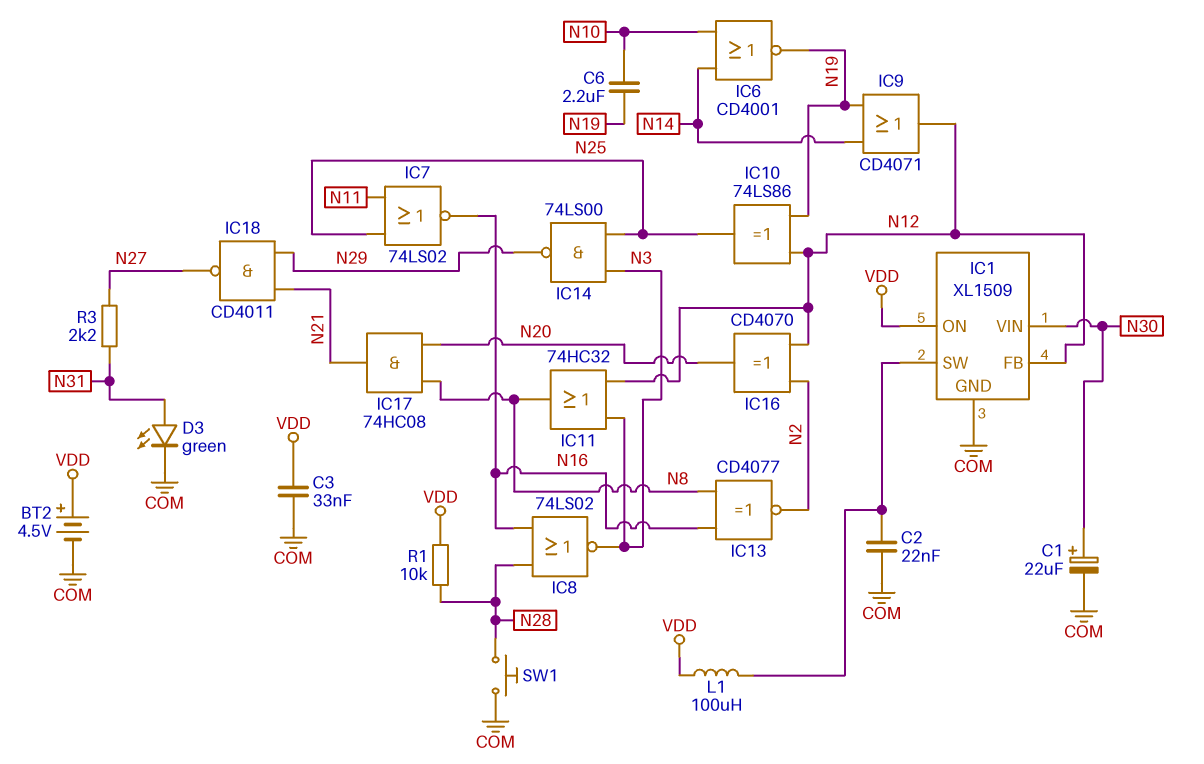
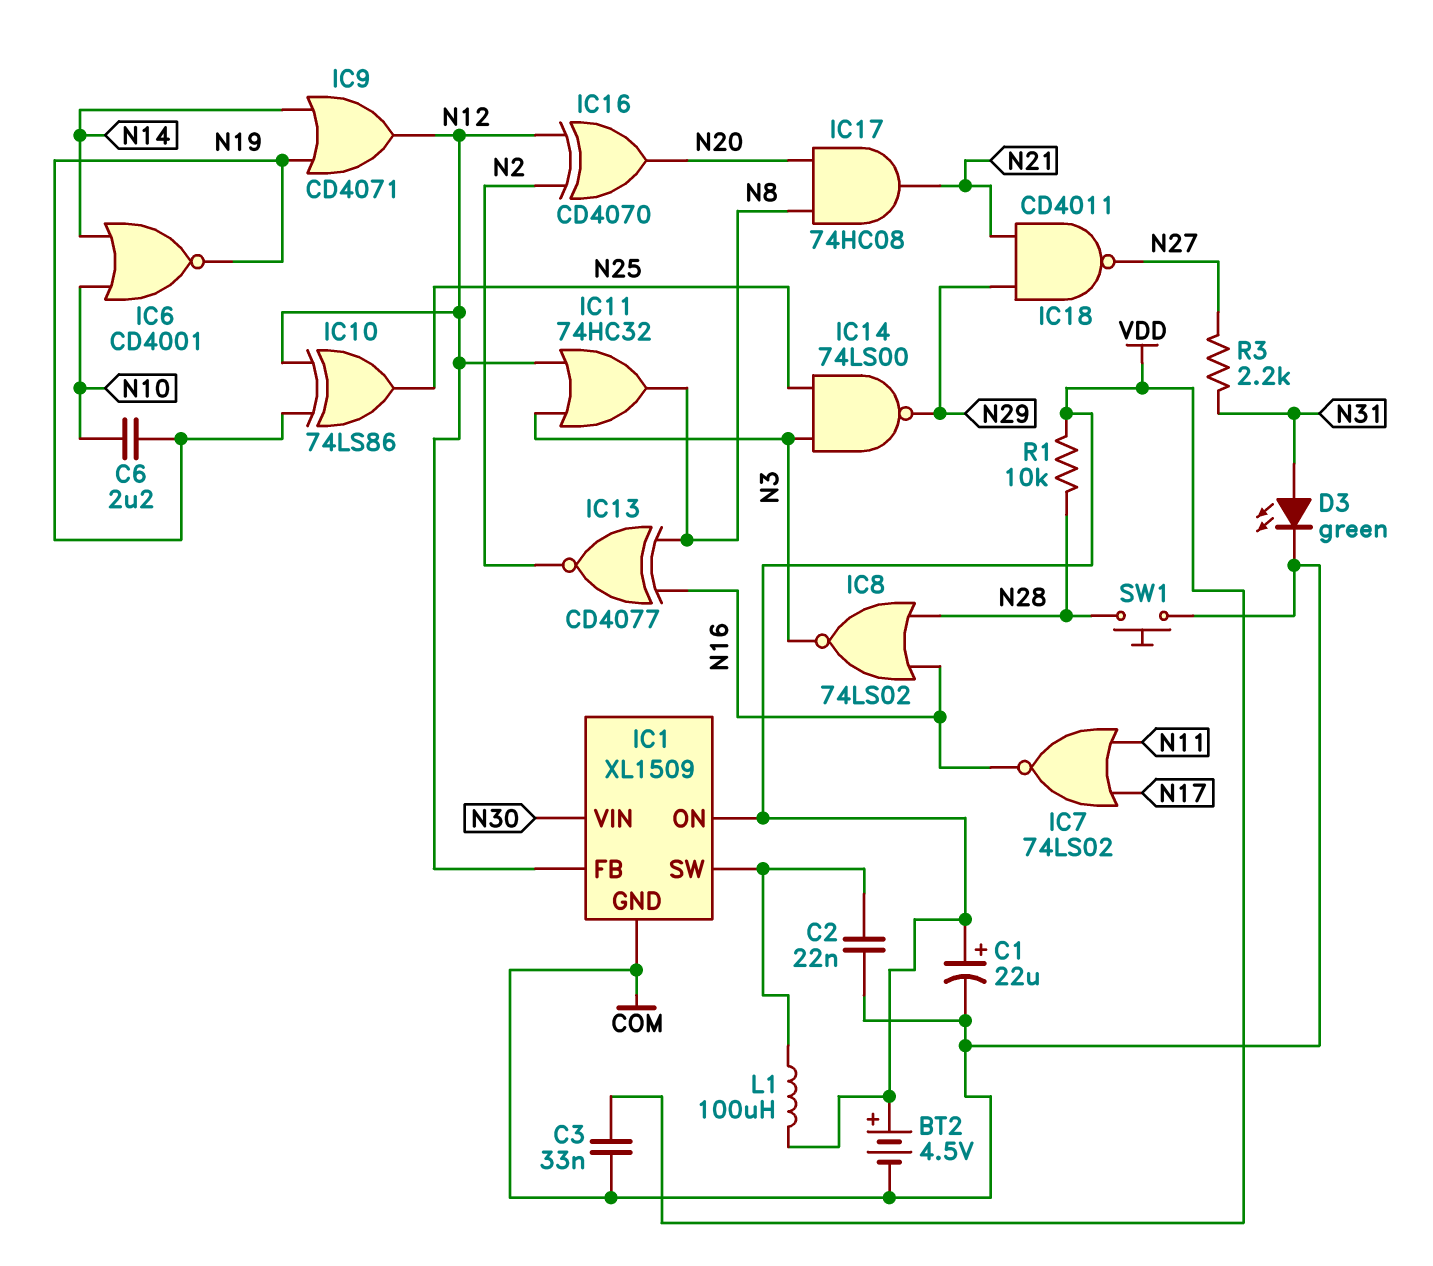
C1: 22uF (plus N30, minus COM) -> 22uF (plus VDD, minus COM)
IC7: NOR 74LS02 (in N11, in N25, out N16) -> NOR 74LS02 (in N11, in N17, out N16)

